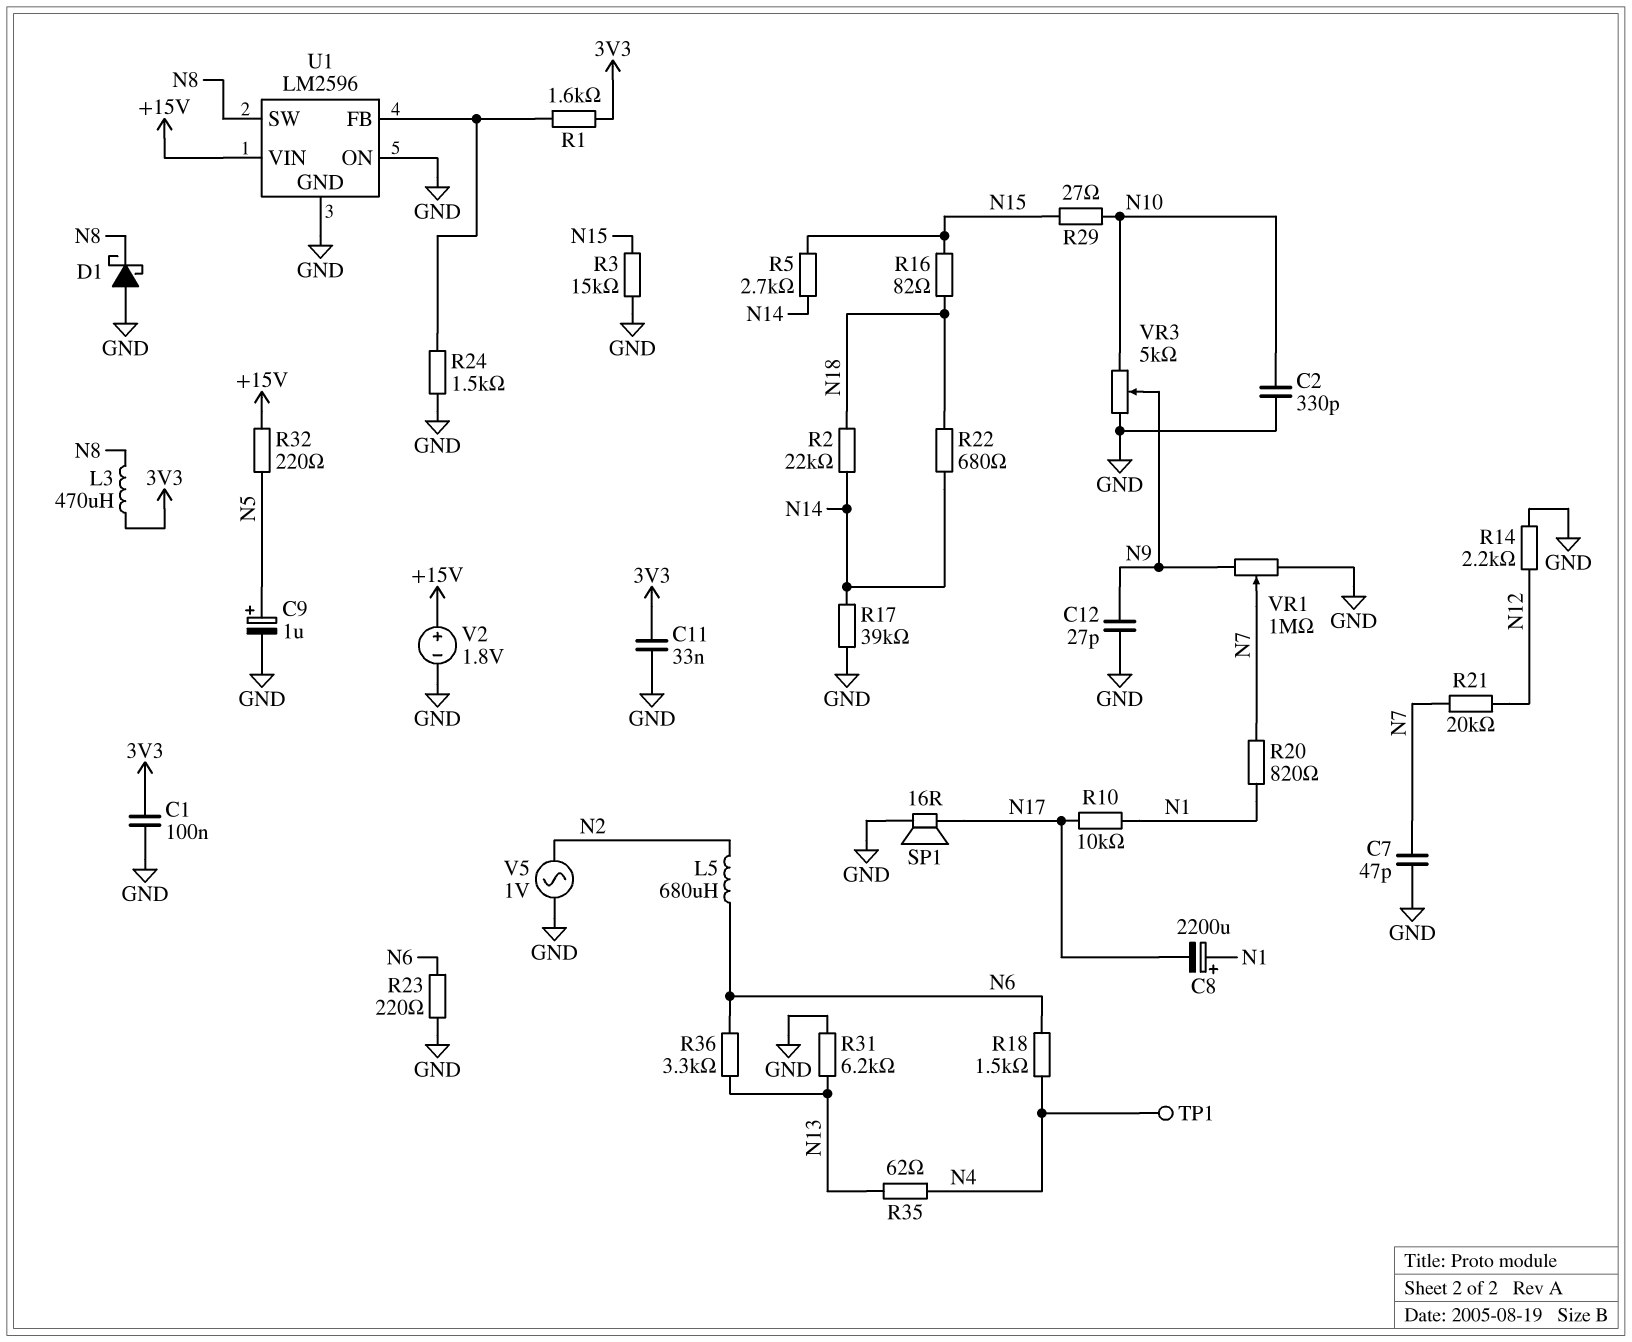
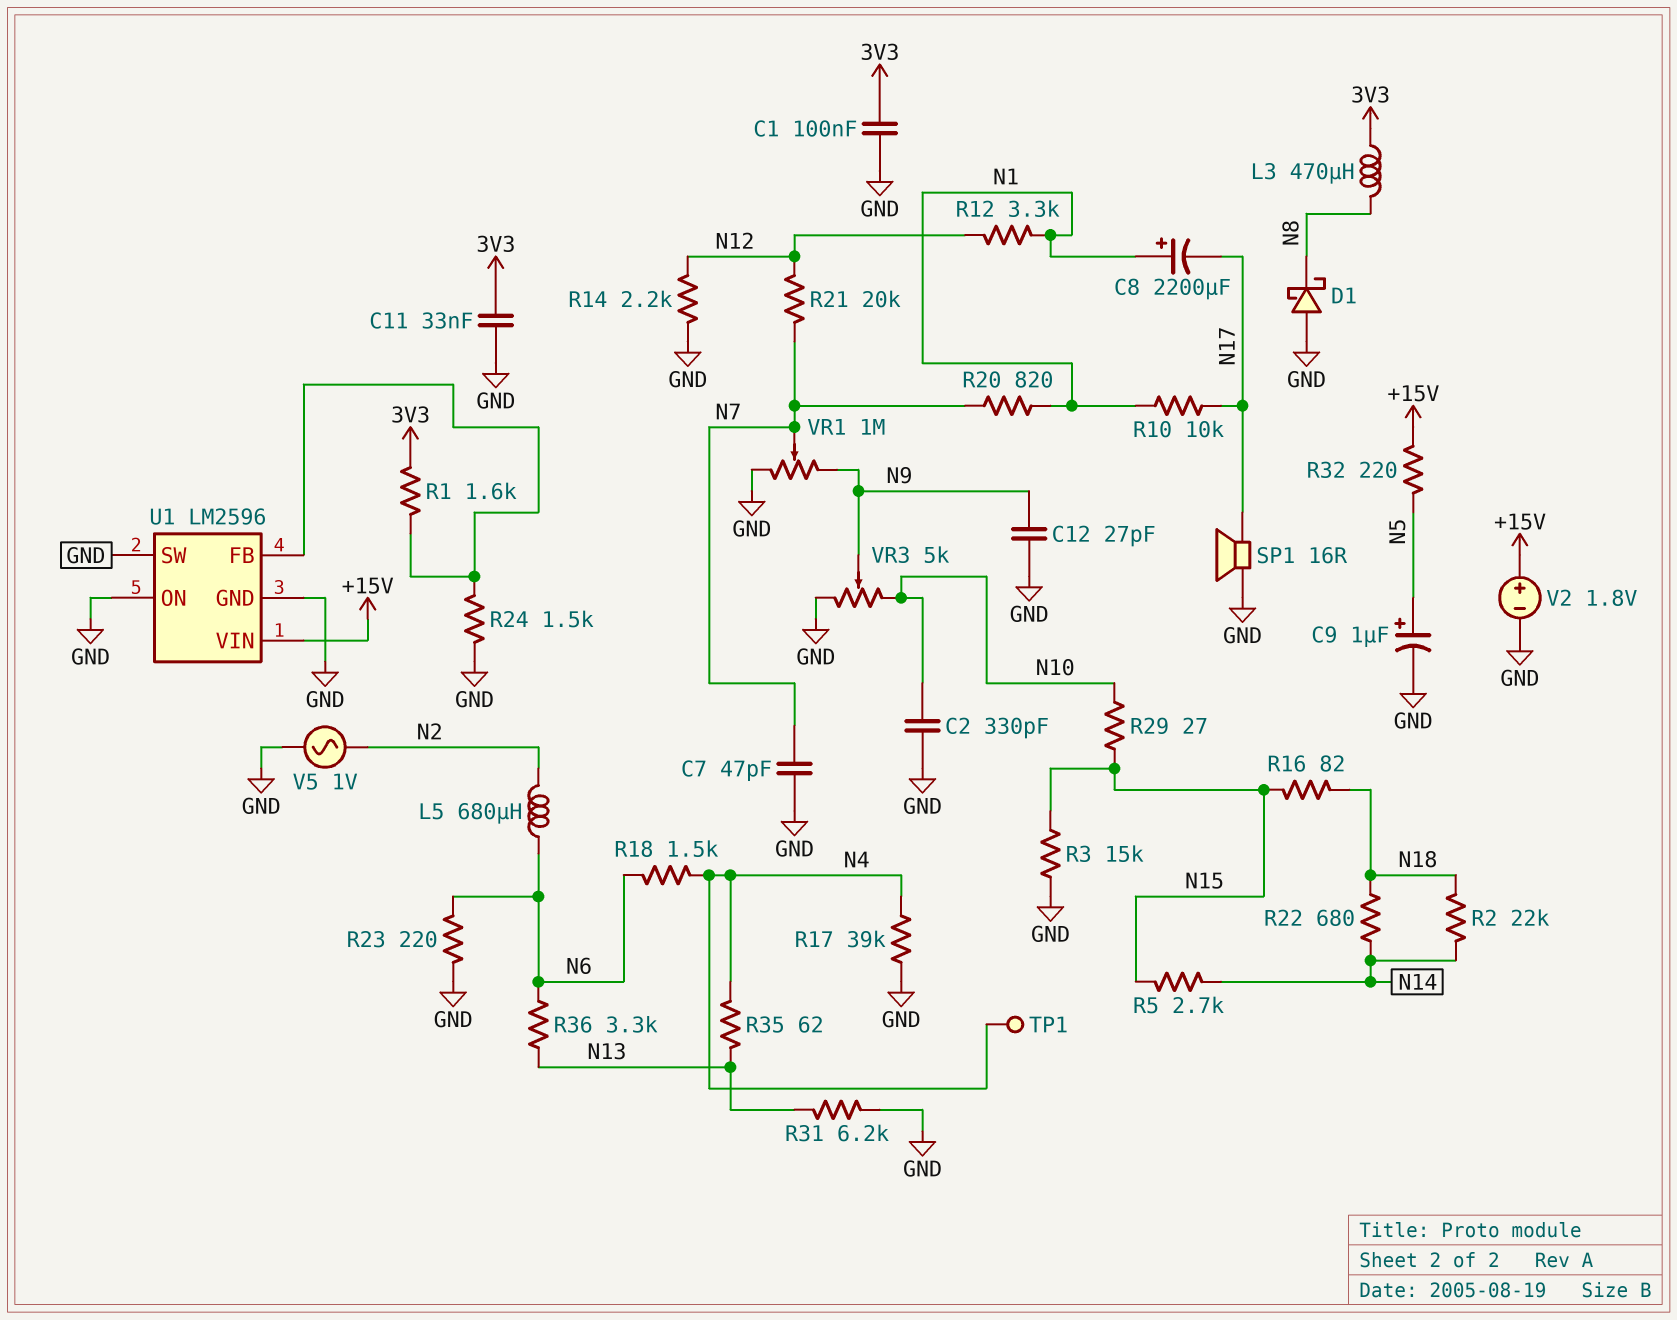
R12: none -> 3.3k (N1, N12)
R17: 39k (GND, N14) -> 39k (GND, N4)
U1 pin SW: N8 -> GND

